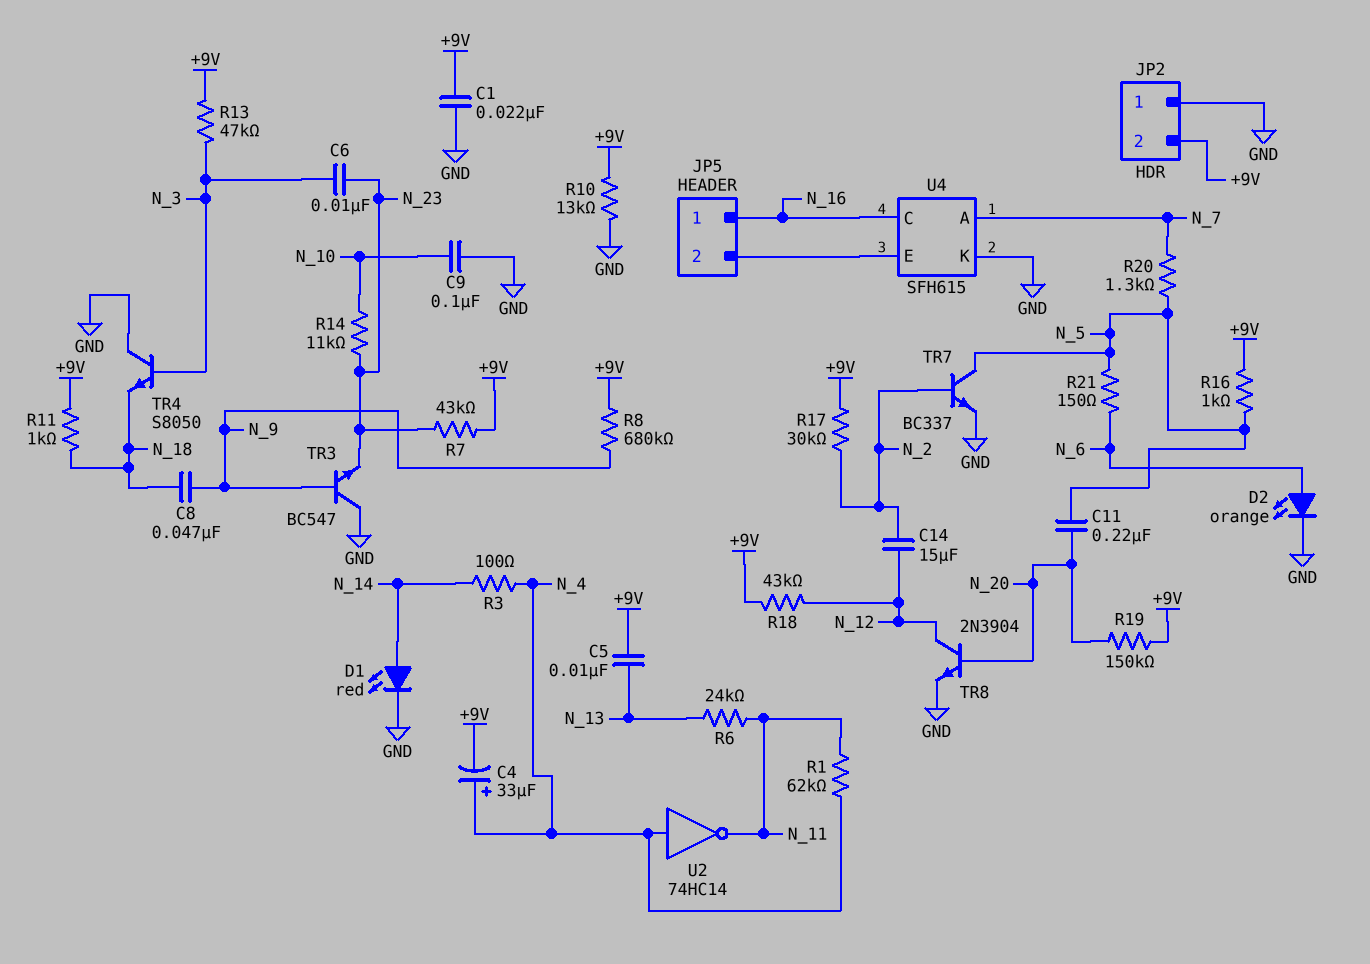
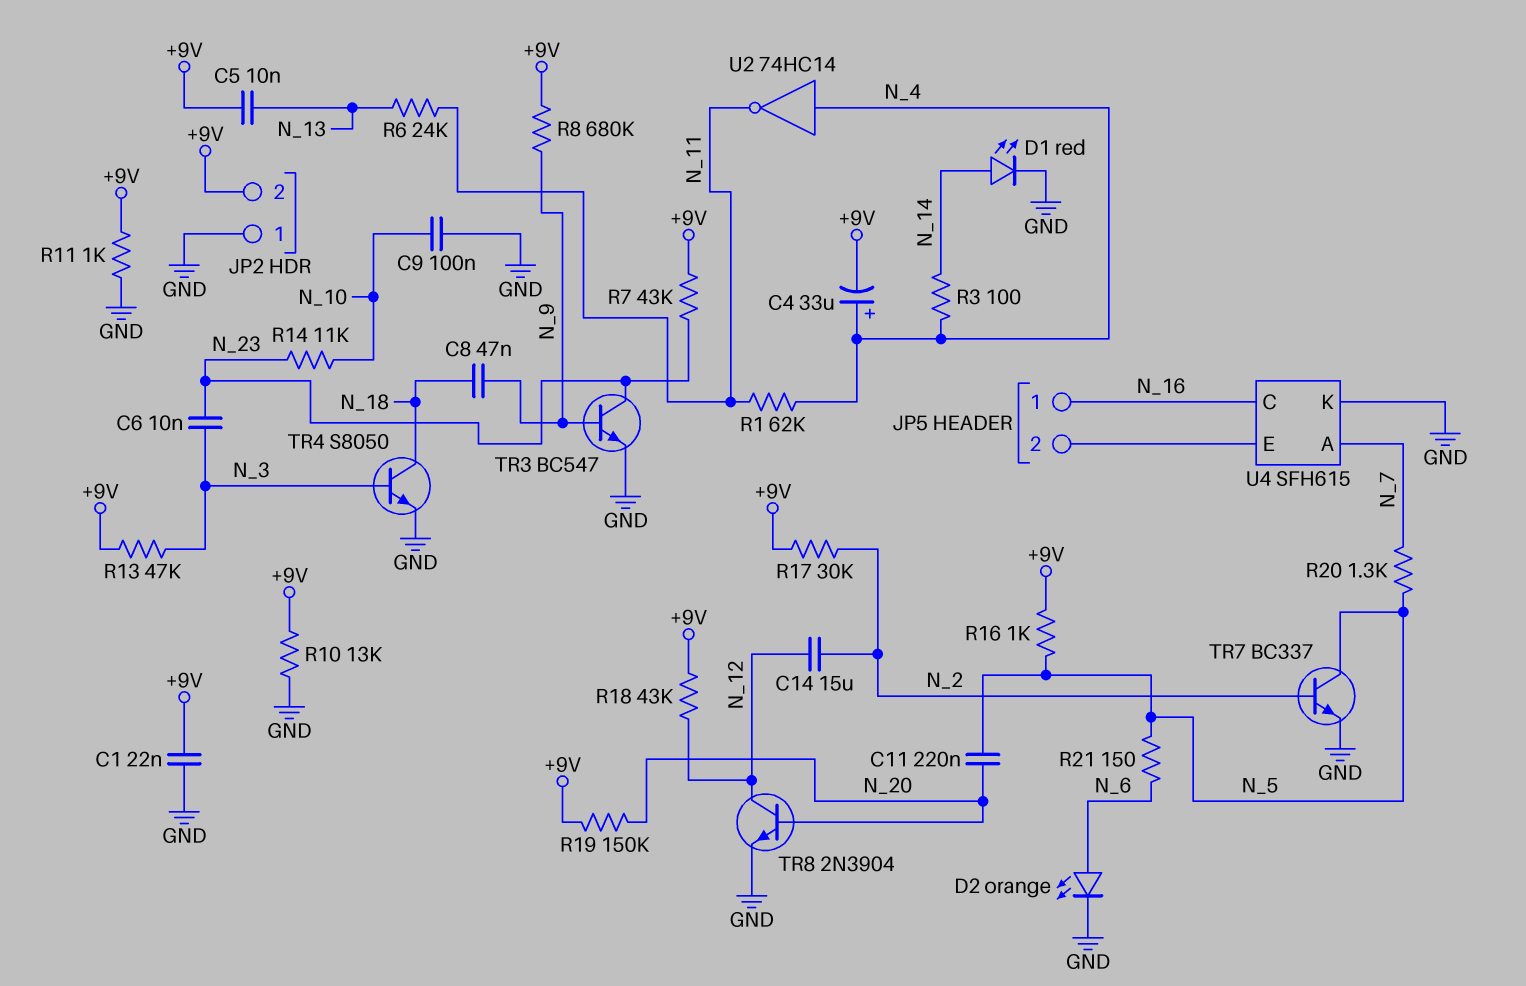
R11: 1k (+9V, N_18) -> 1k (+9V, GND)
TR3: NPN BC547 (B N_9, C GND, E N_23) -> NPN BC547 (B N_9, C N_23, E GND)
TR4: NPN S8050 (B N_3, C GND, E N_18) -> NPN S8050 (B N_3, C N_18, E GND)

